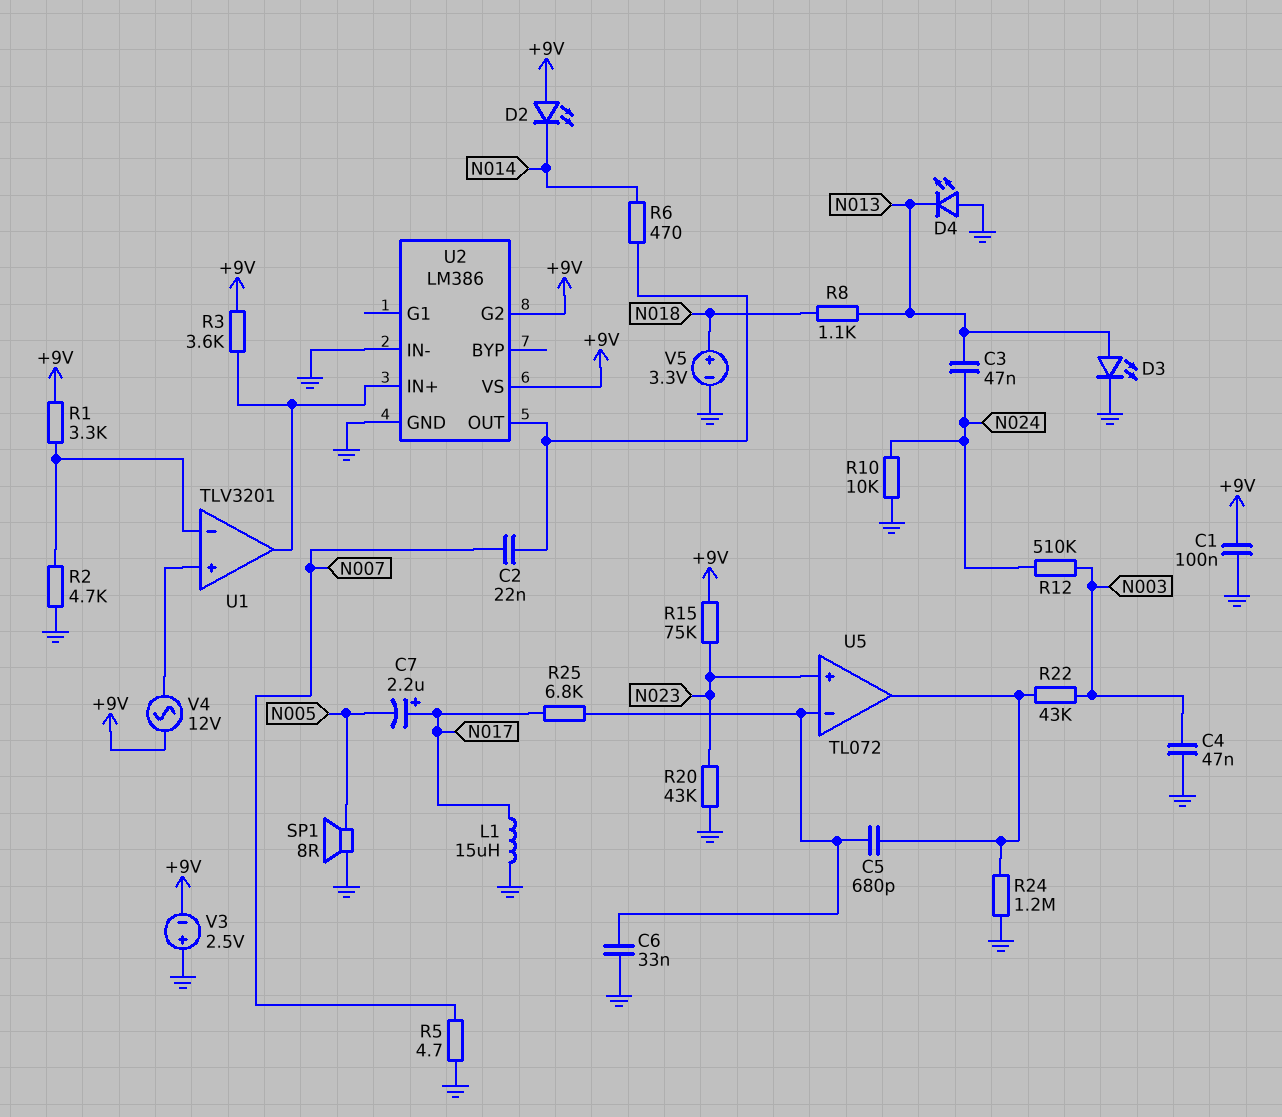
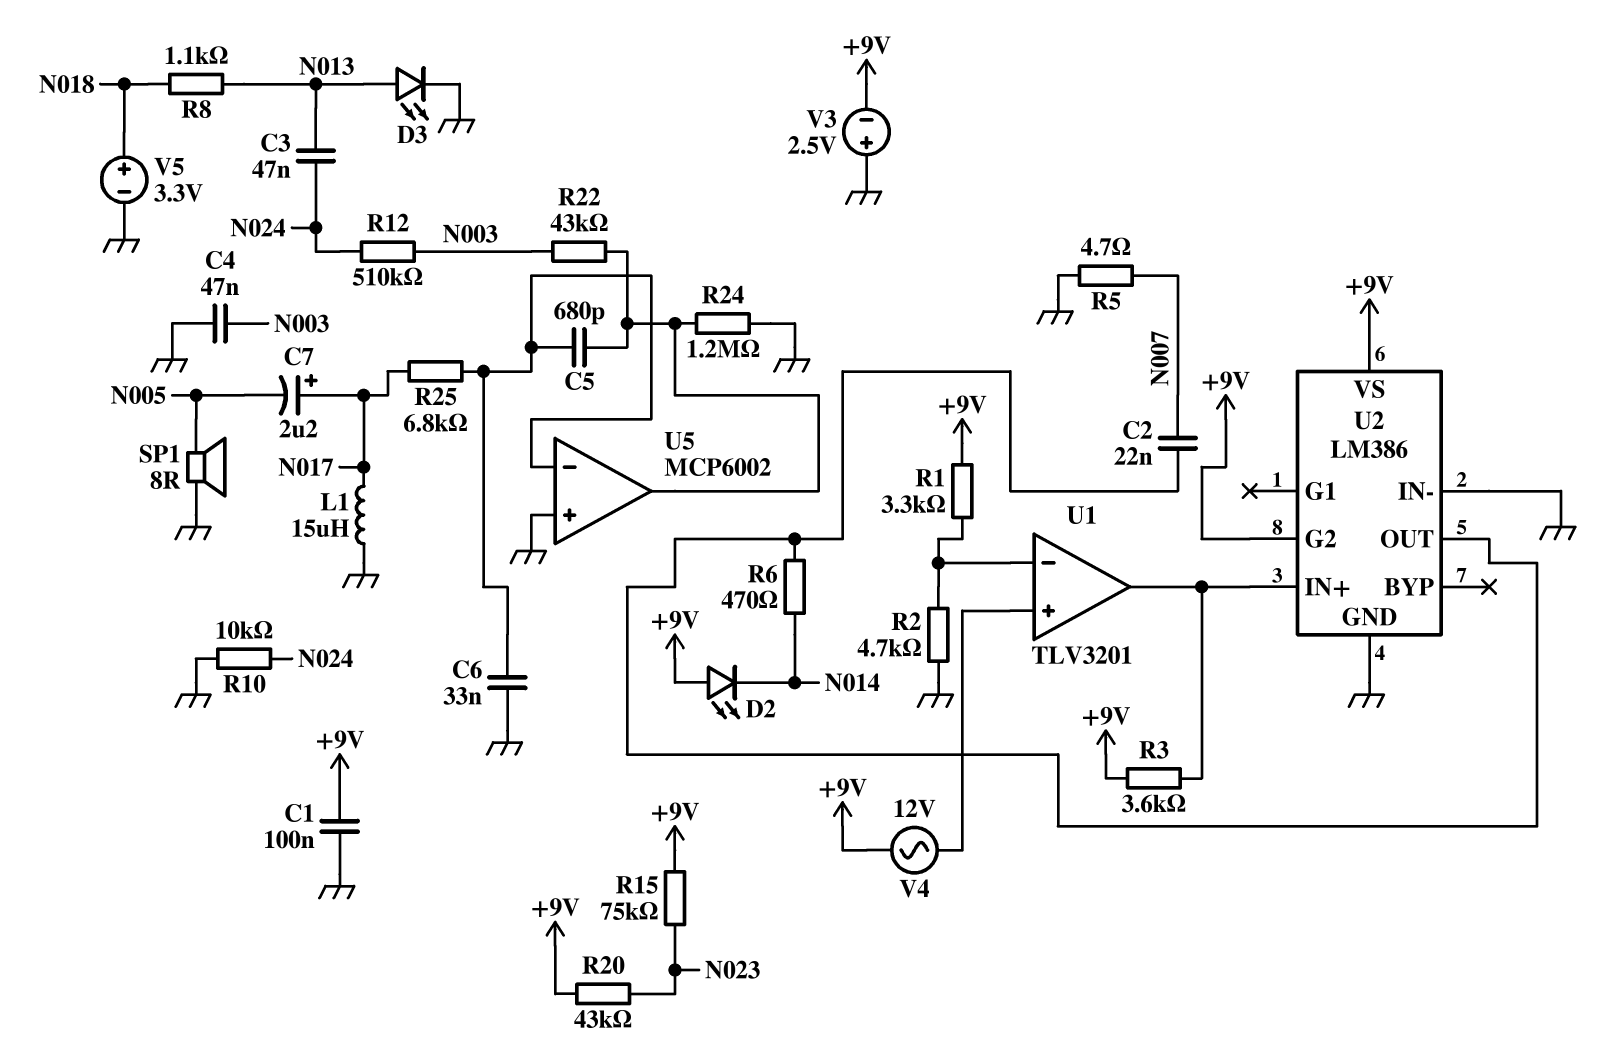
D4: LED (A GND, K N013) -> none
R20: 43k (GND, N023) -> 43k (+9V, N023)
U5: TL072 -> MCP6002
U5 pin in+: N023 -> GND

